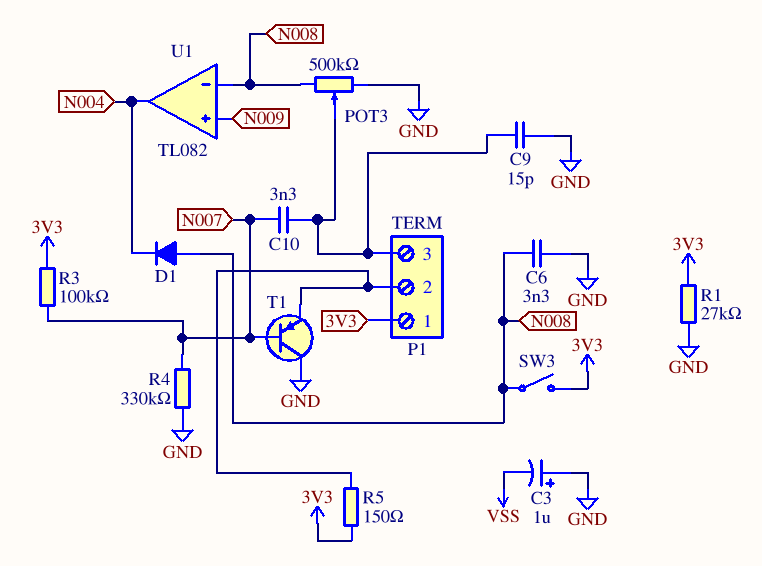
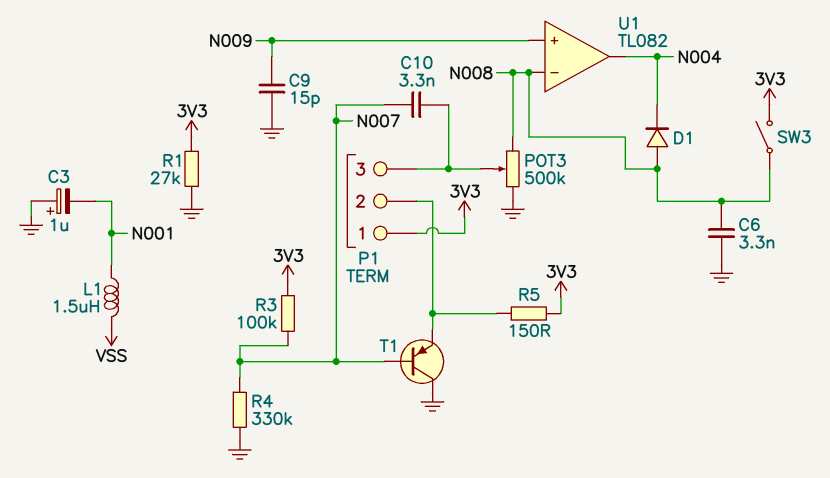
C3: 1uF (plus GND, minus VSS) -> 1uF (plus GND, minus N001)
C9: 15pF (GND, P1/3) -> 15pF (GND, N009)
L1: none -> 1.5uH (N001, VSS)

